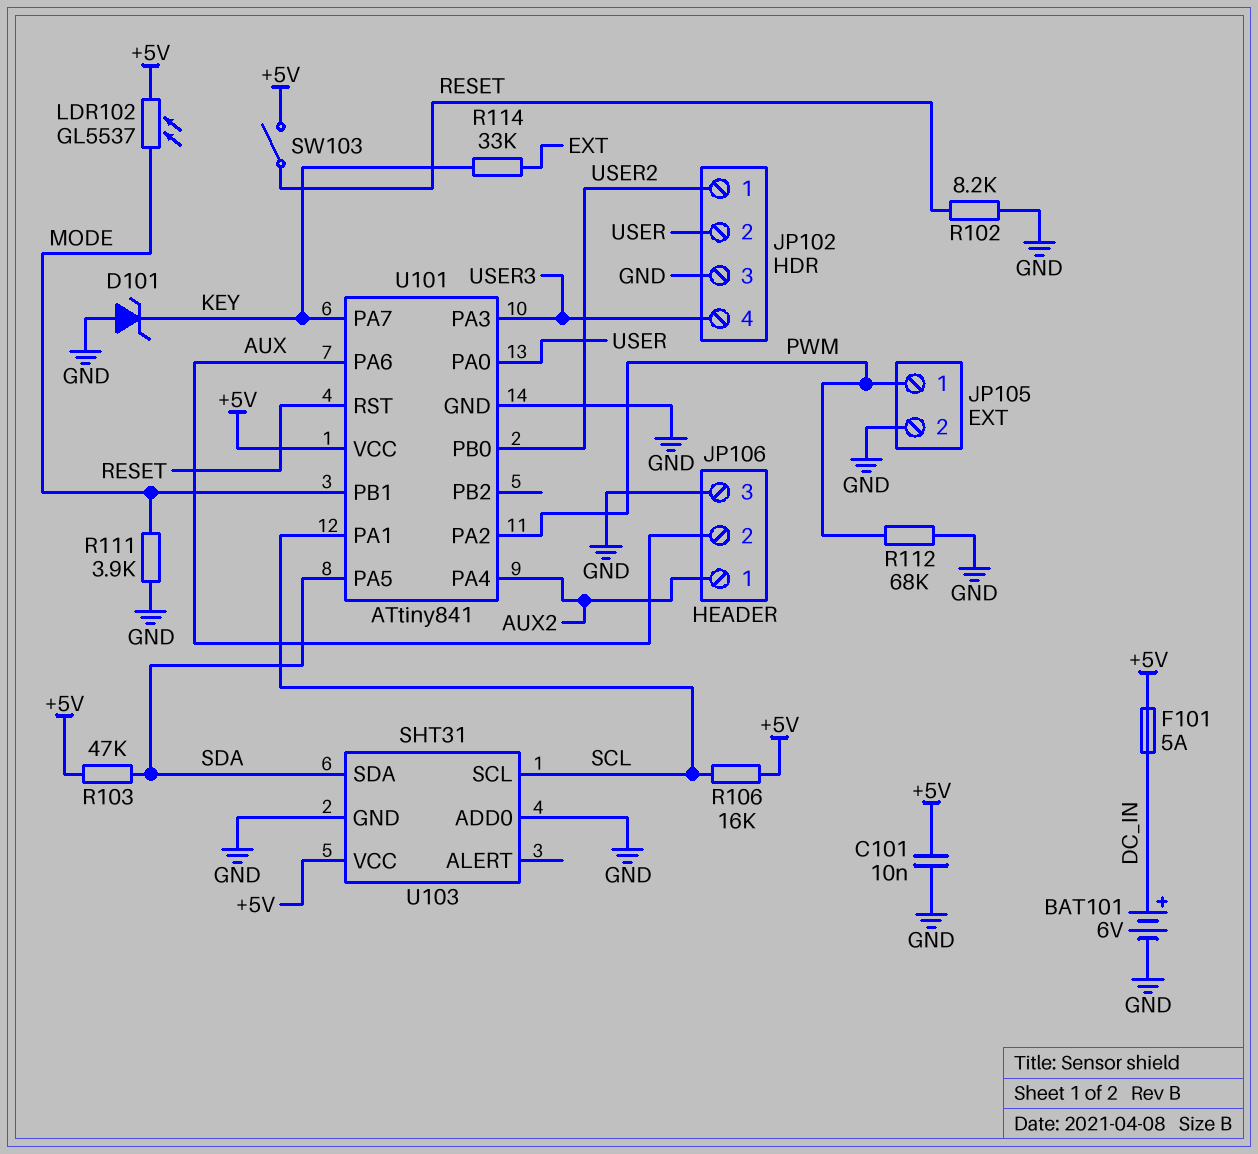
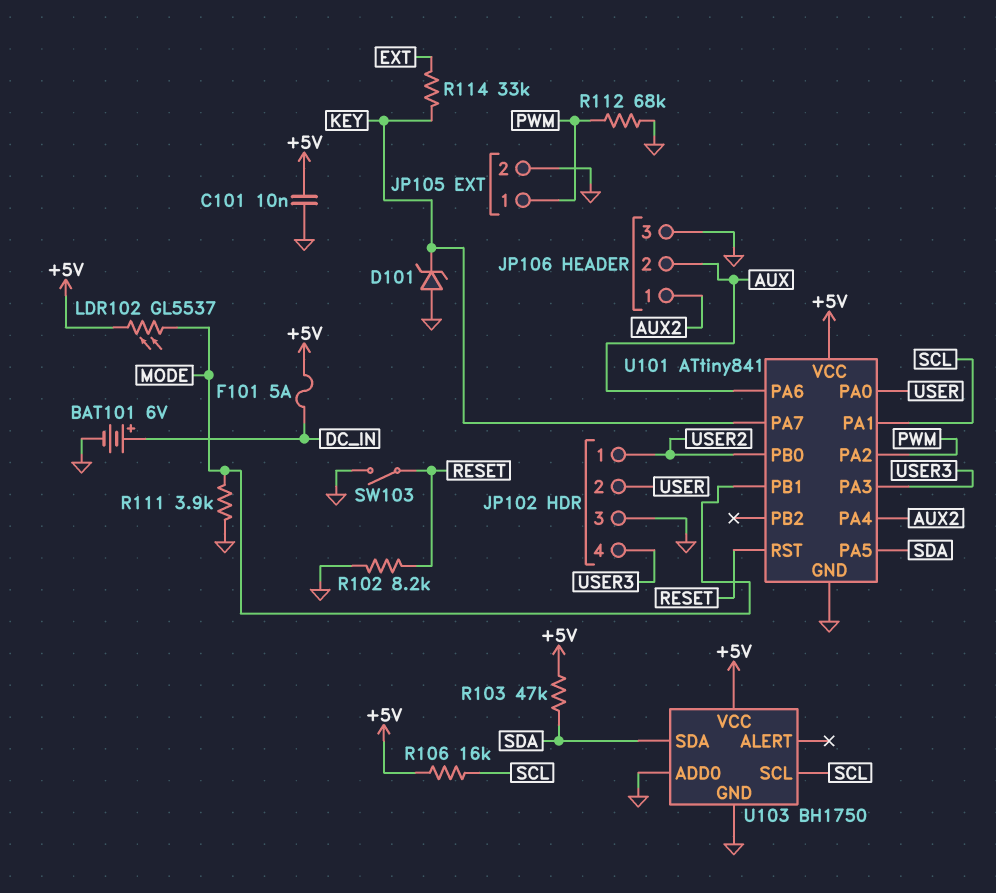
SW103: switch (+5V, RESET) -> switch (GND, RESET)
U103: SHT31 -> BH1750

